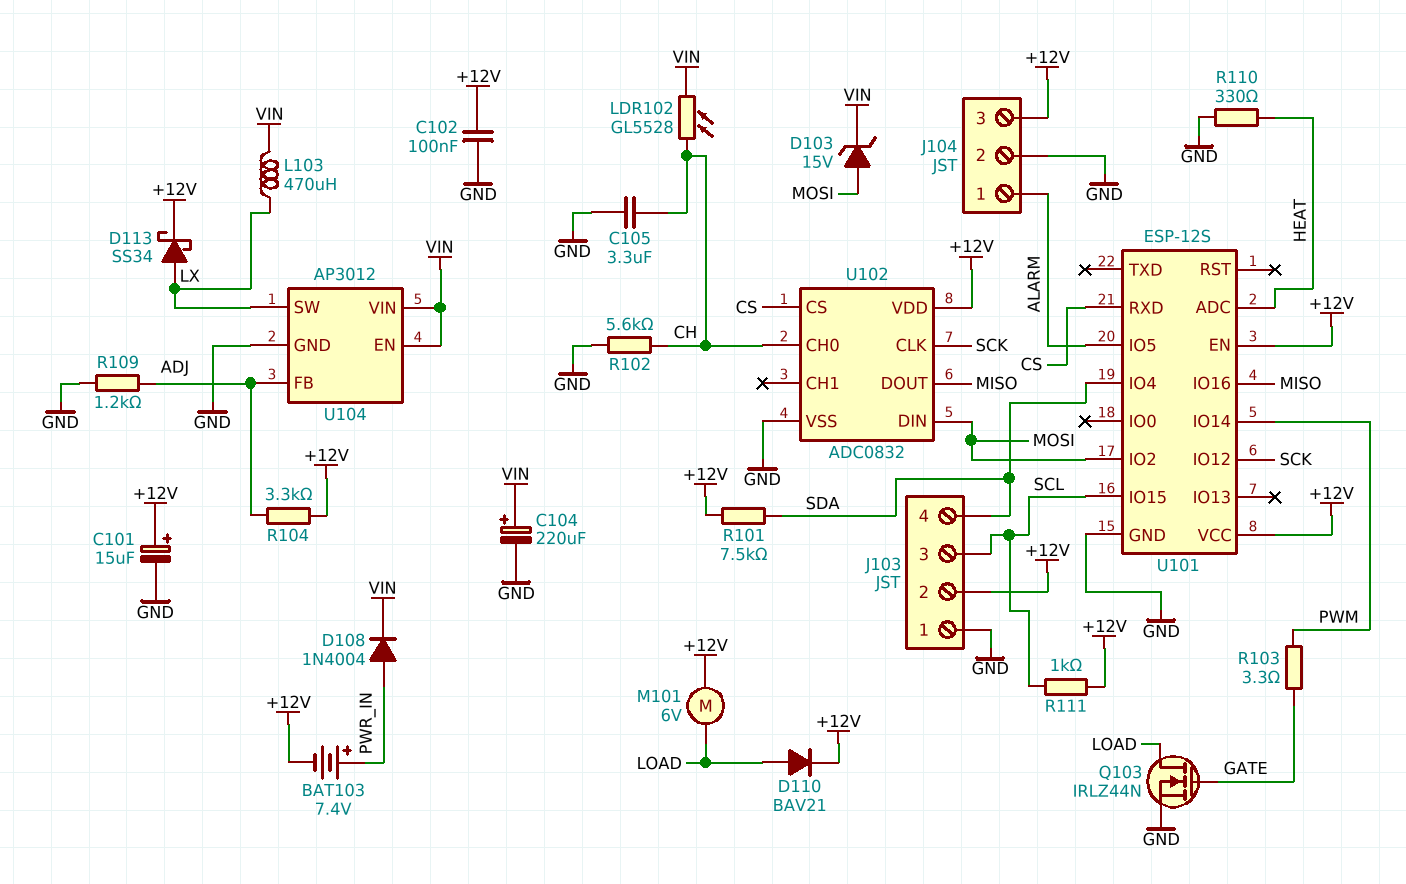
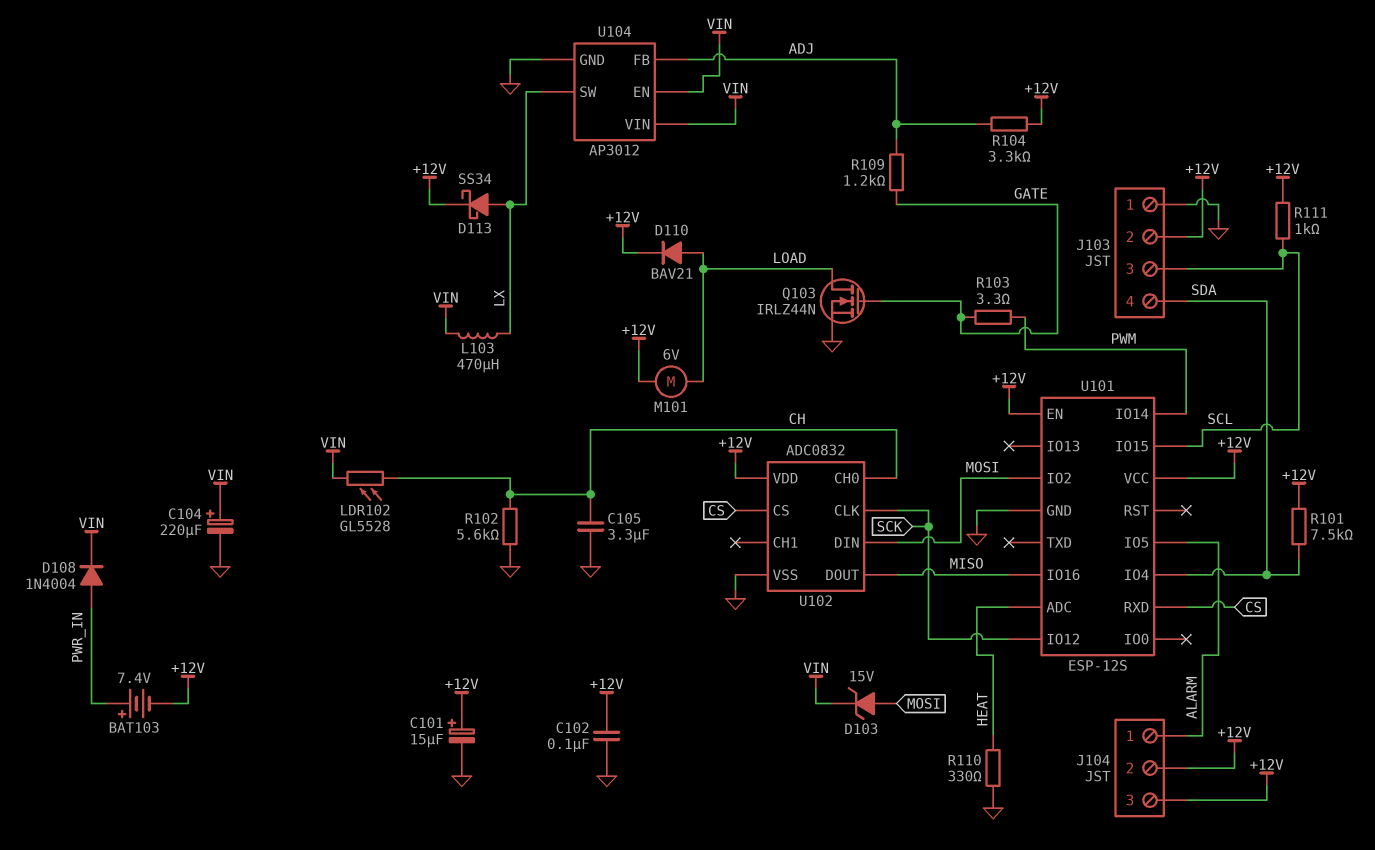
J104 pin 2: GND -> +12V
R109: 1.2k (ADJ, GND) -> 1.2k (ADJ, GATE)

